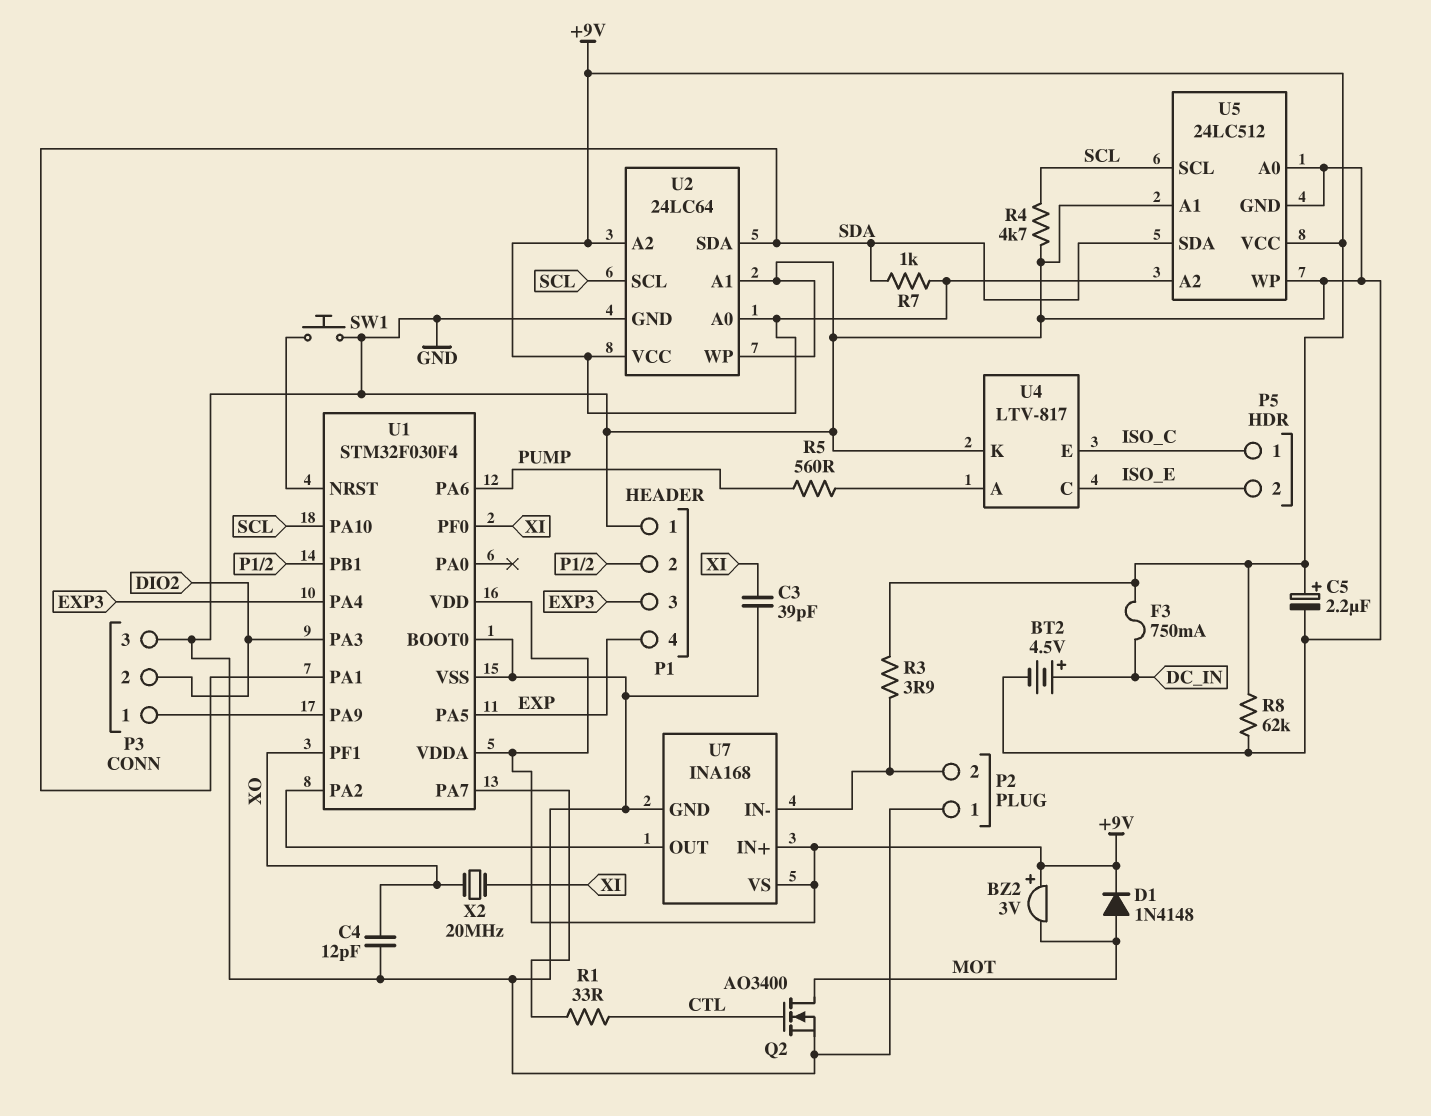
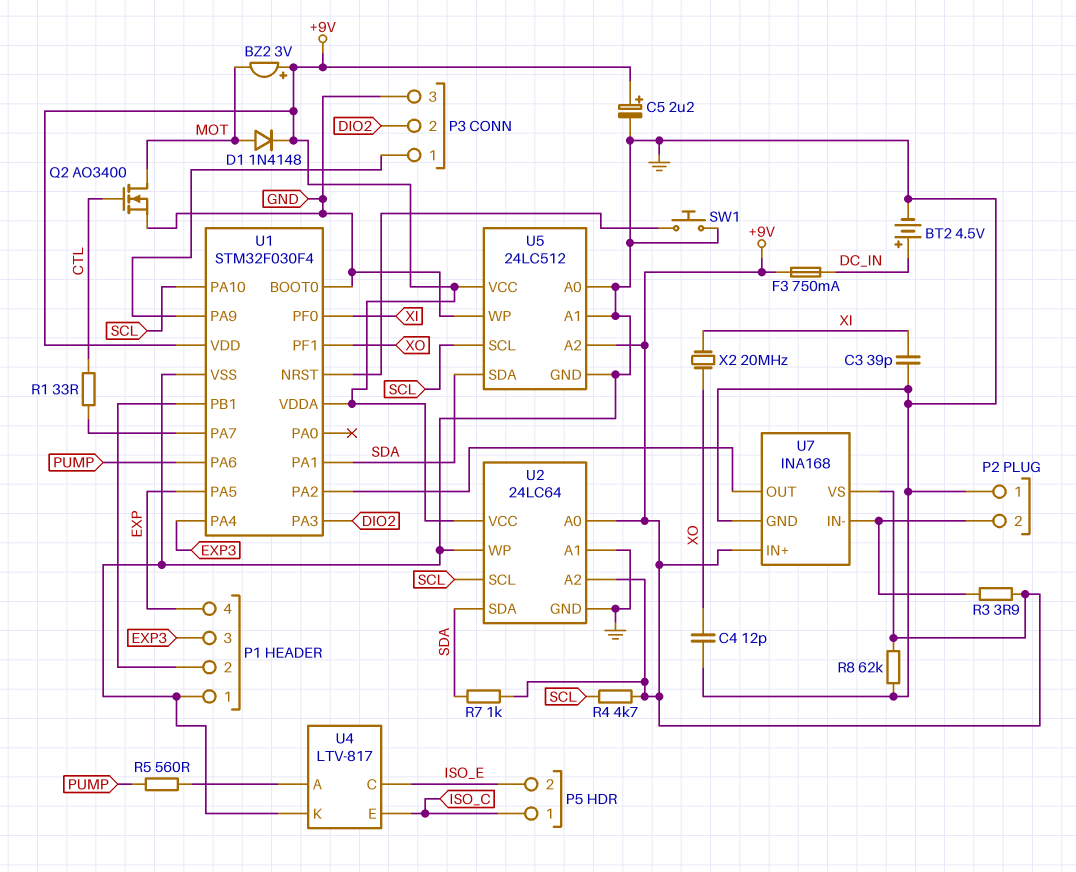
R4: 4.7k (GND, SCL) -> 4.7k (+9V, SCL)

